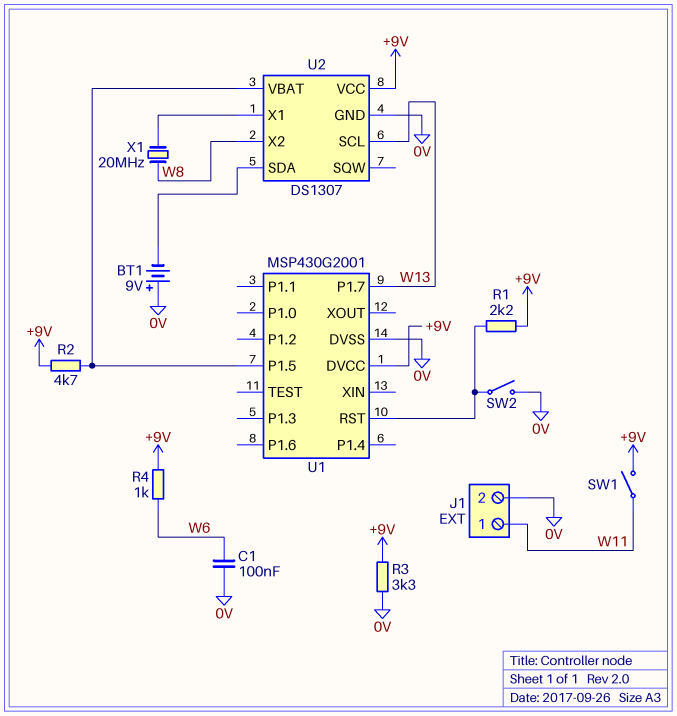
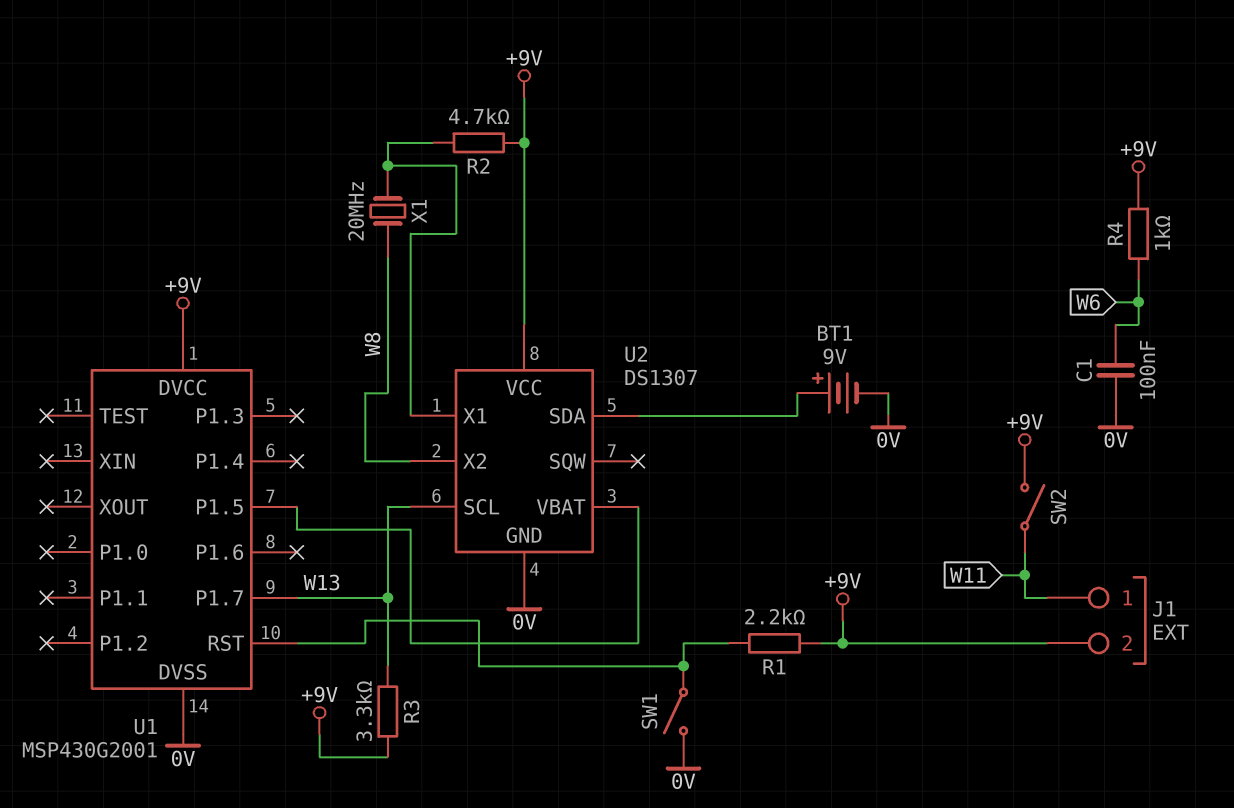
BT1: 9V (plus 0V, minus U2/SDA) -> 9V (plus U2/SDA, minus 0V)
J1 pin 2: 0V -> +9V
R2: 4.7k (+9V, U1/P1.5) -> 4.7k (+9V, U2/X1)
R3: 3.3k (+9V, 0V) -> 3.3k (+9V, W13)
SW1: switch (+9V, W11) -> switch (0V, U1/RST)
SW2: switch (0V, U1/RST) -> switch (+9V, W11)

